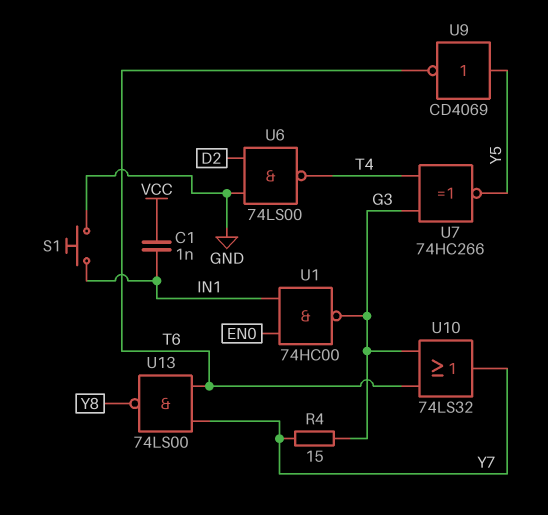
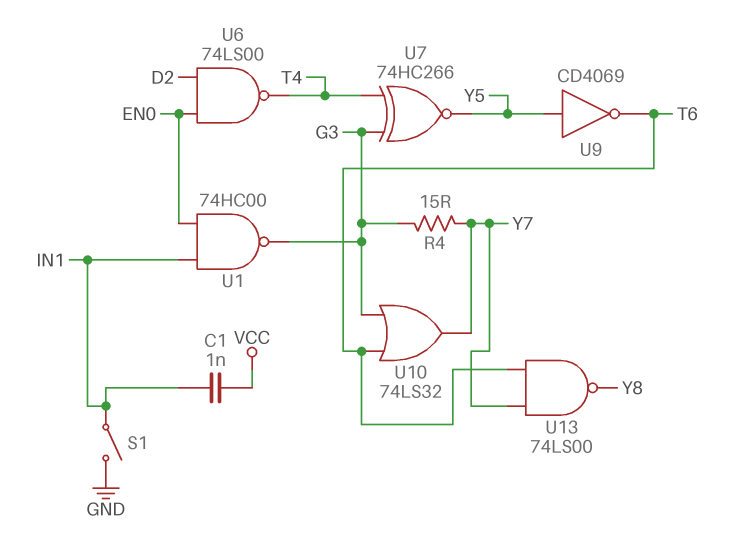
S1: button (GND, IN1) -> switch (GND, IN1)
U6: NAND 74LS00 (in D2, in GND, out T4) -> NAND 74LS00 (in D2, in EN0, out T4)

